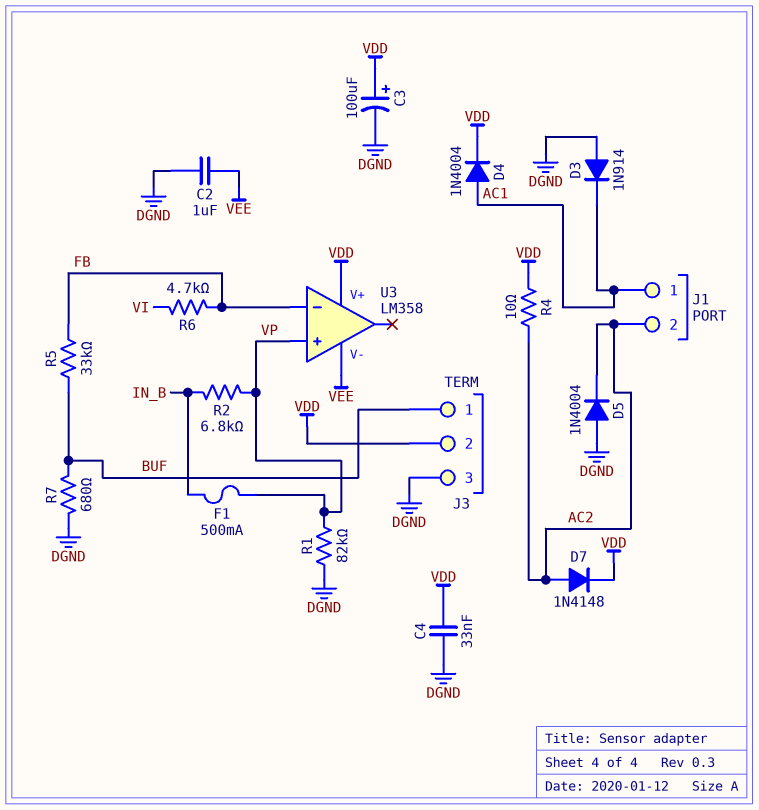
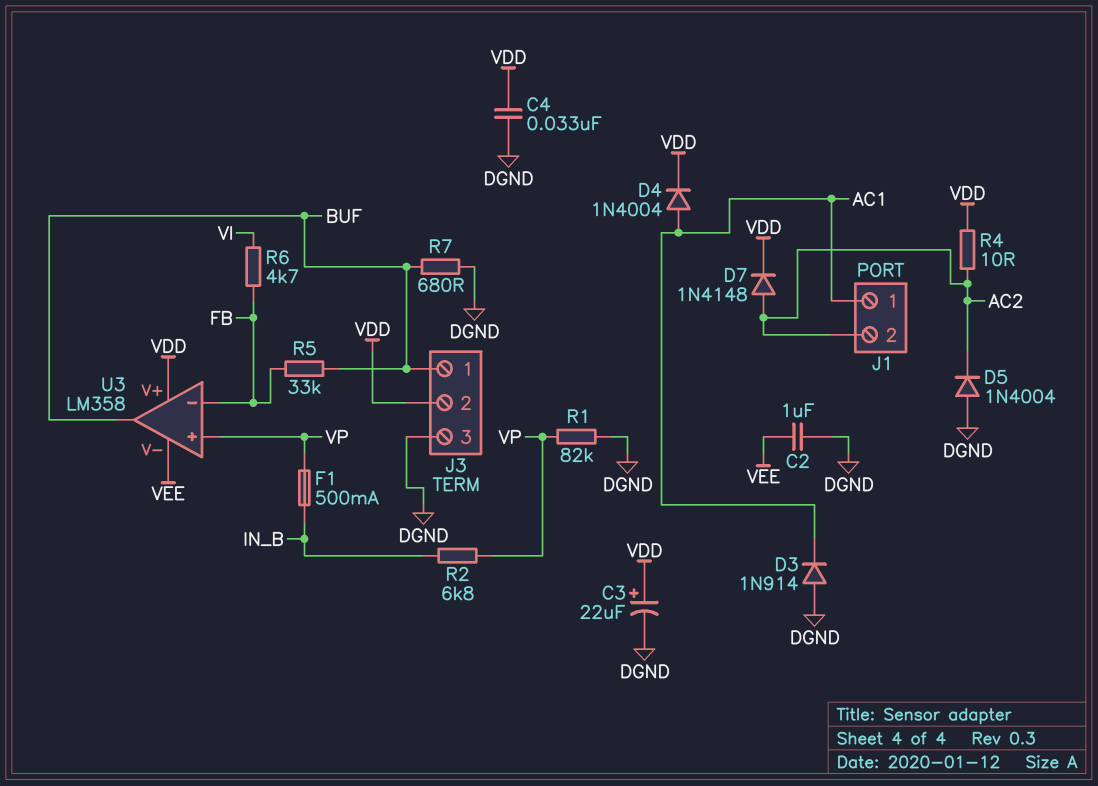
C3: 100uF (plus VDD, minus DGND) -> 22uF (plus VDD, minus DGND)
U3 pin out: none -> BUF

